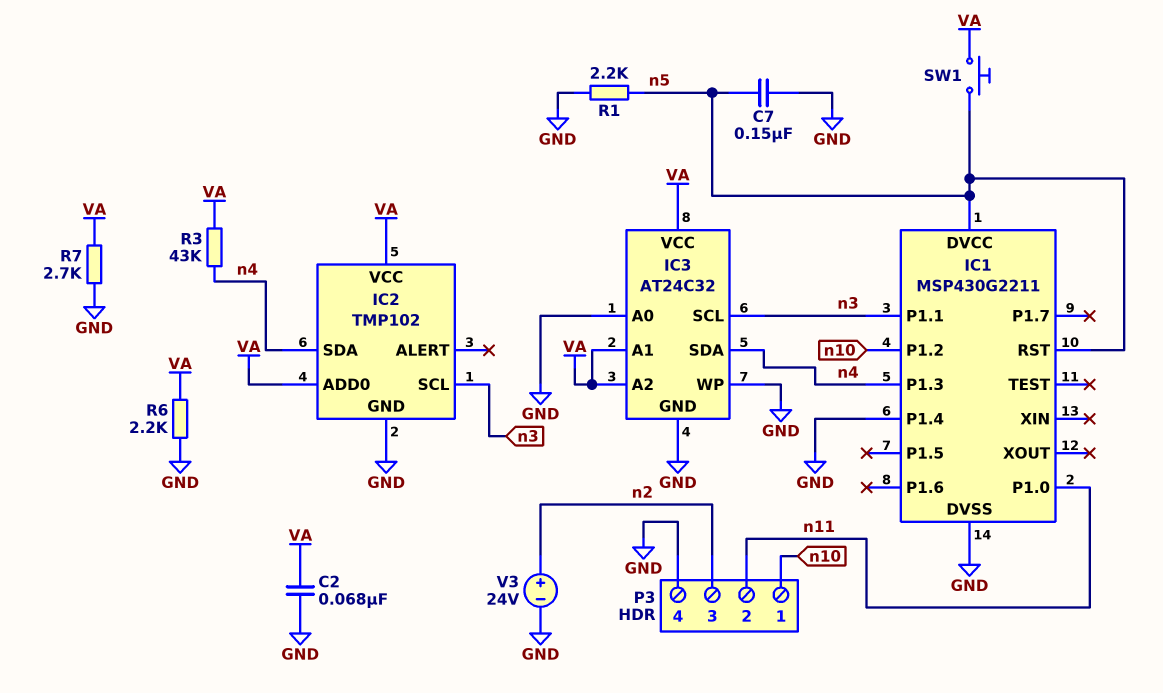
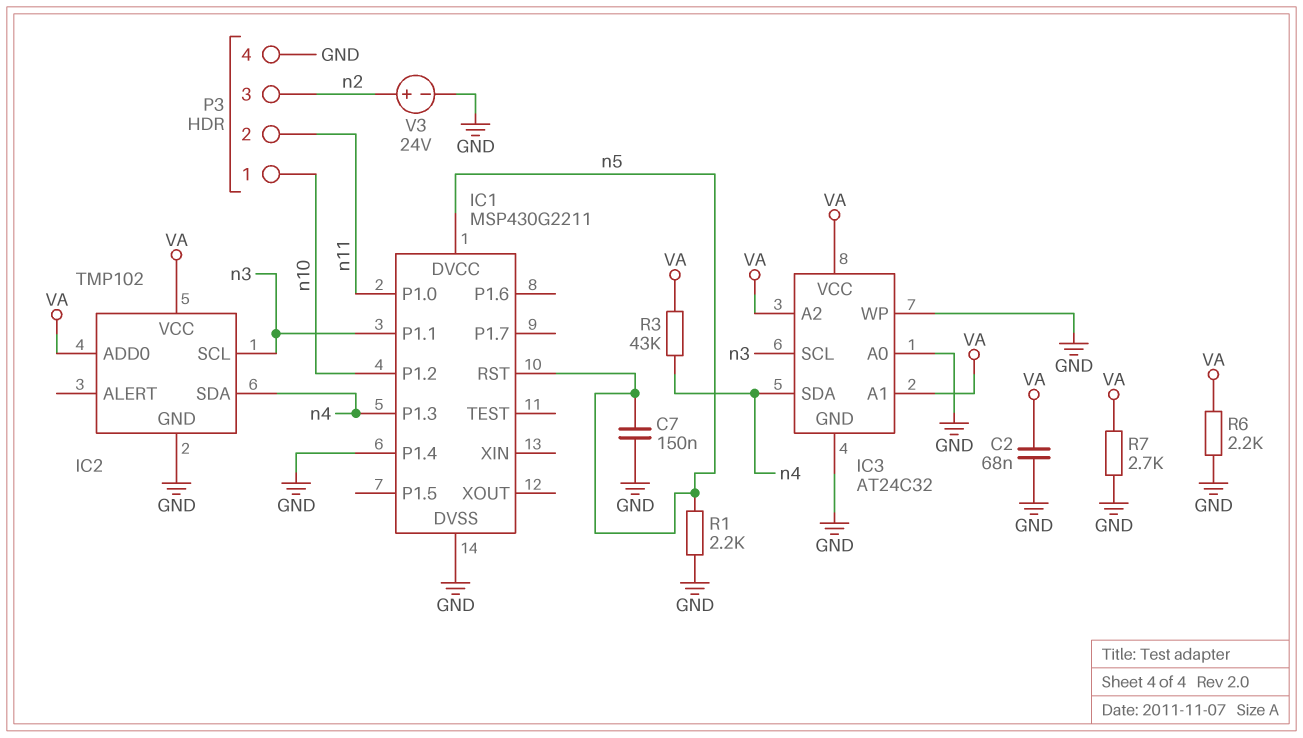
SW1: button (VA, n5) -> none

